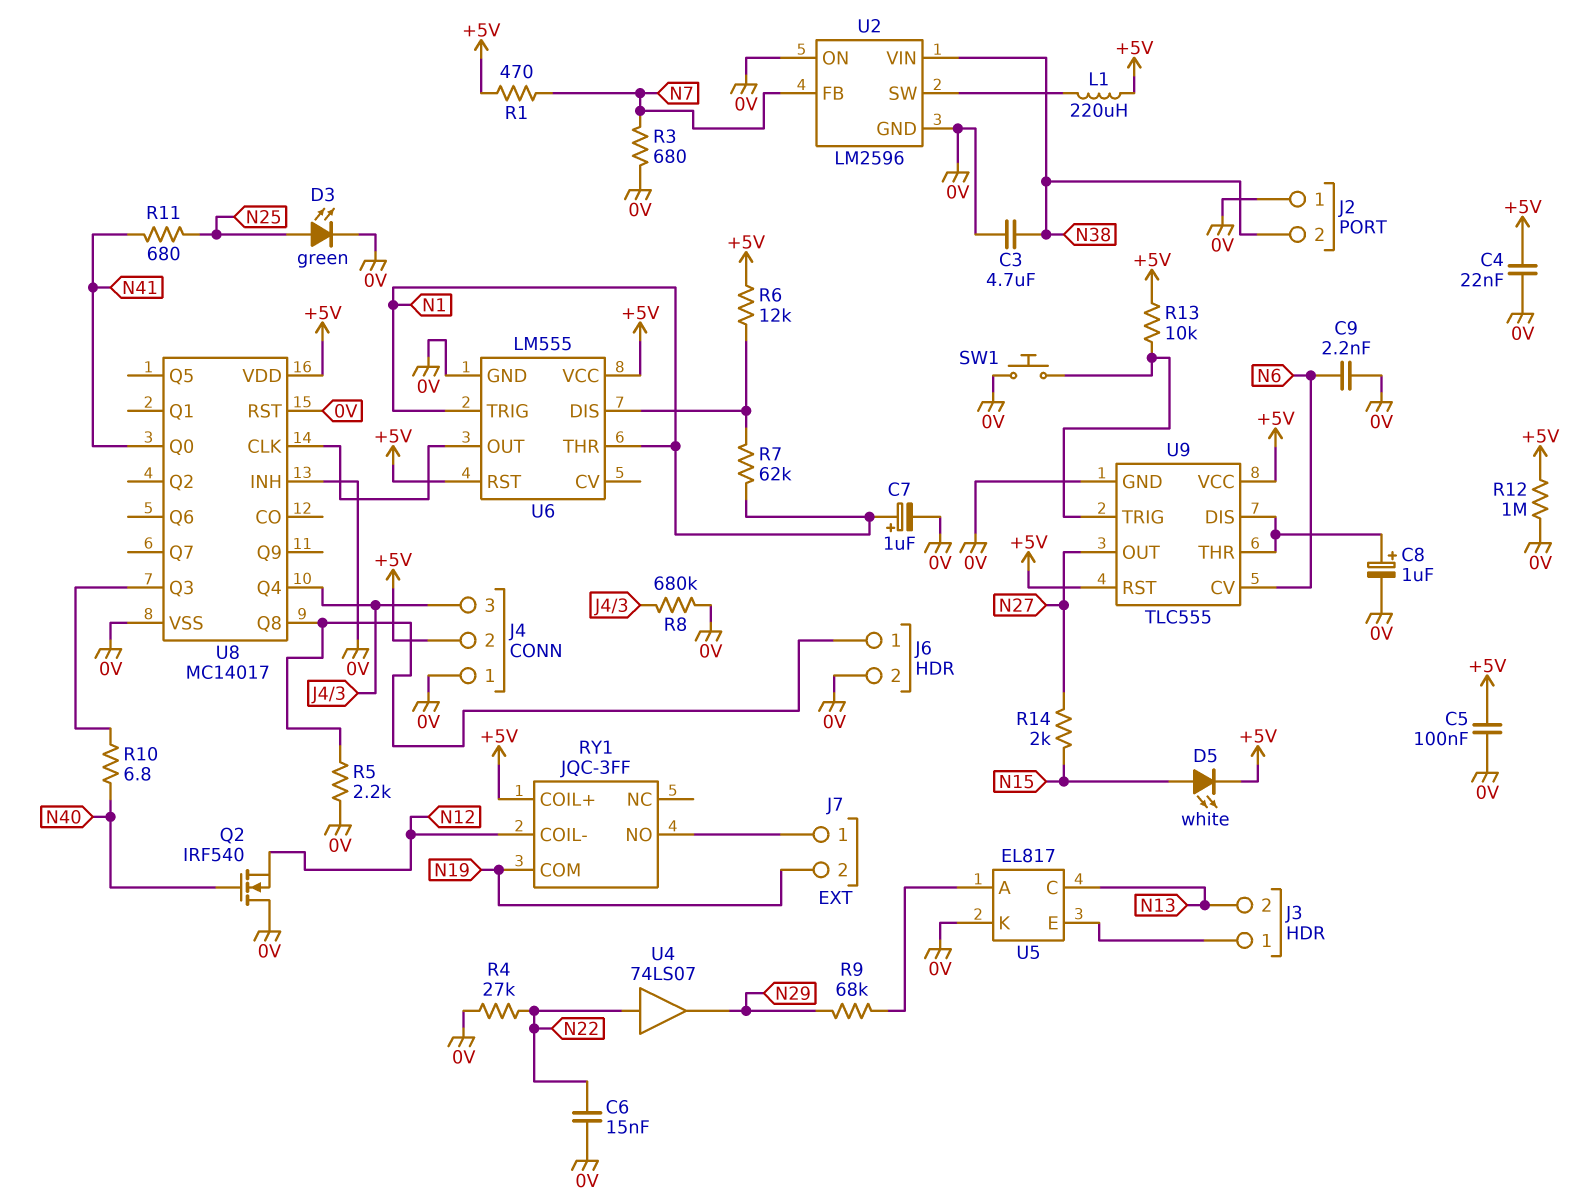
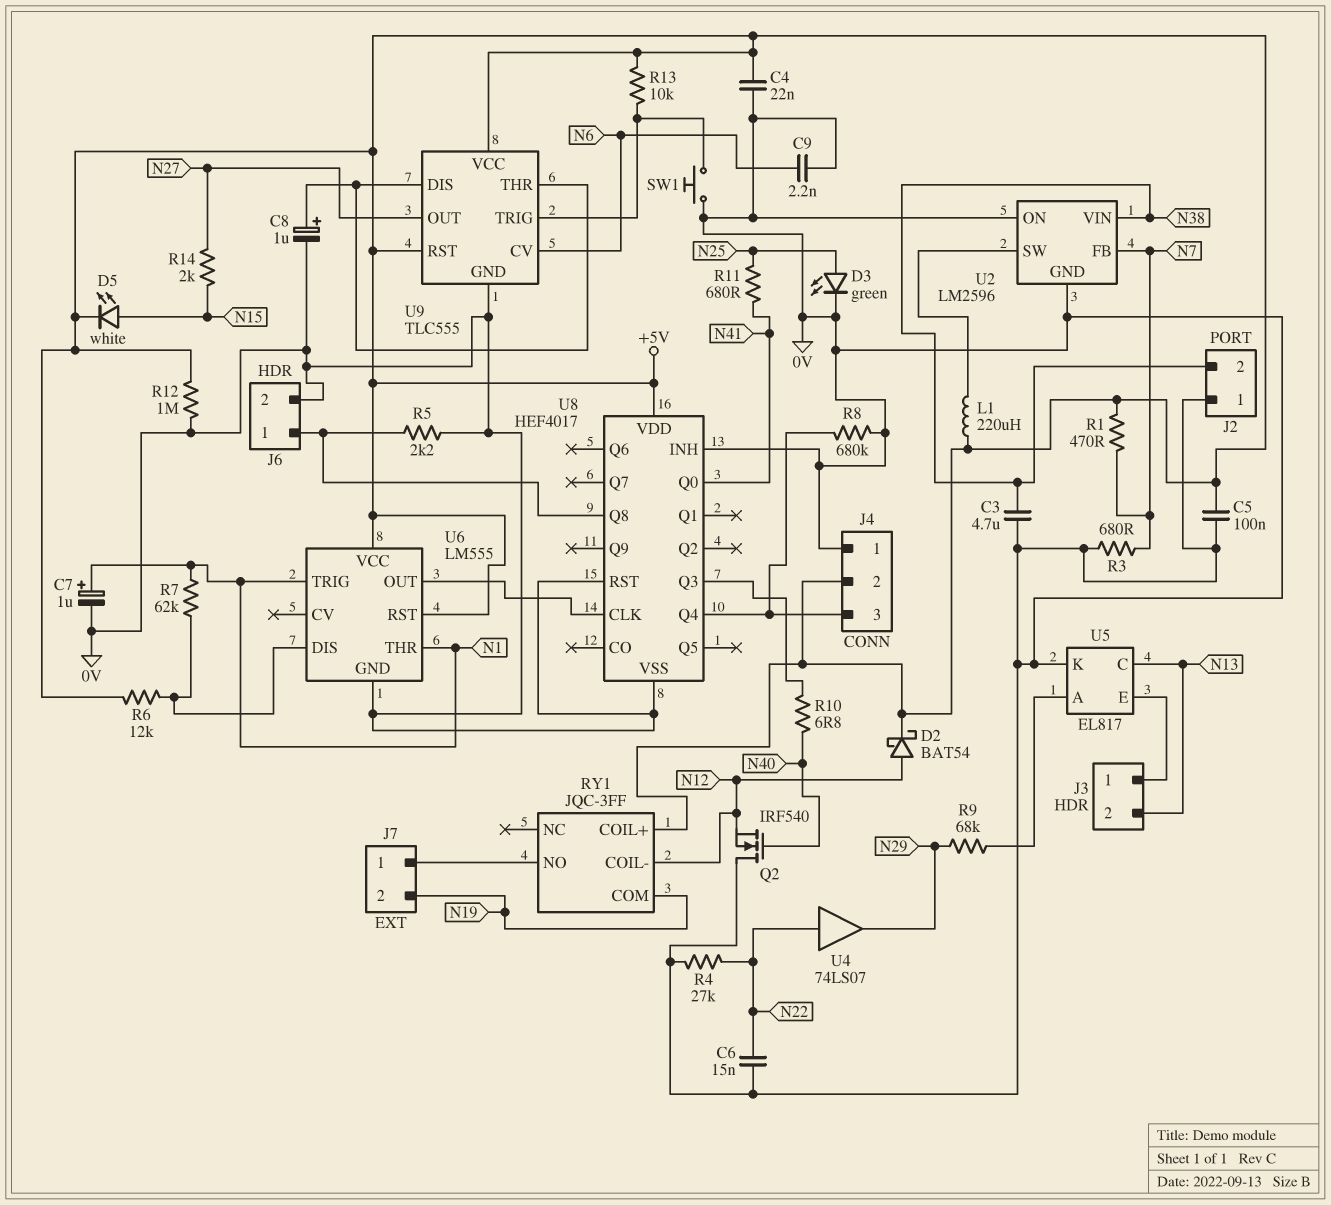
D2: none -> schottky BAT54 (A N12, K +5V)
U8: MC14017 -> HEF4017

